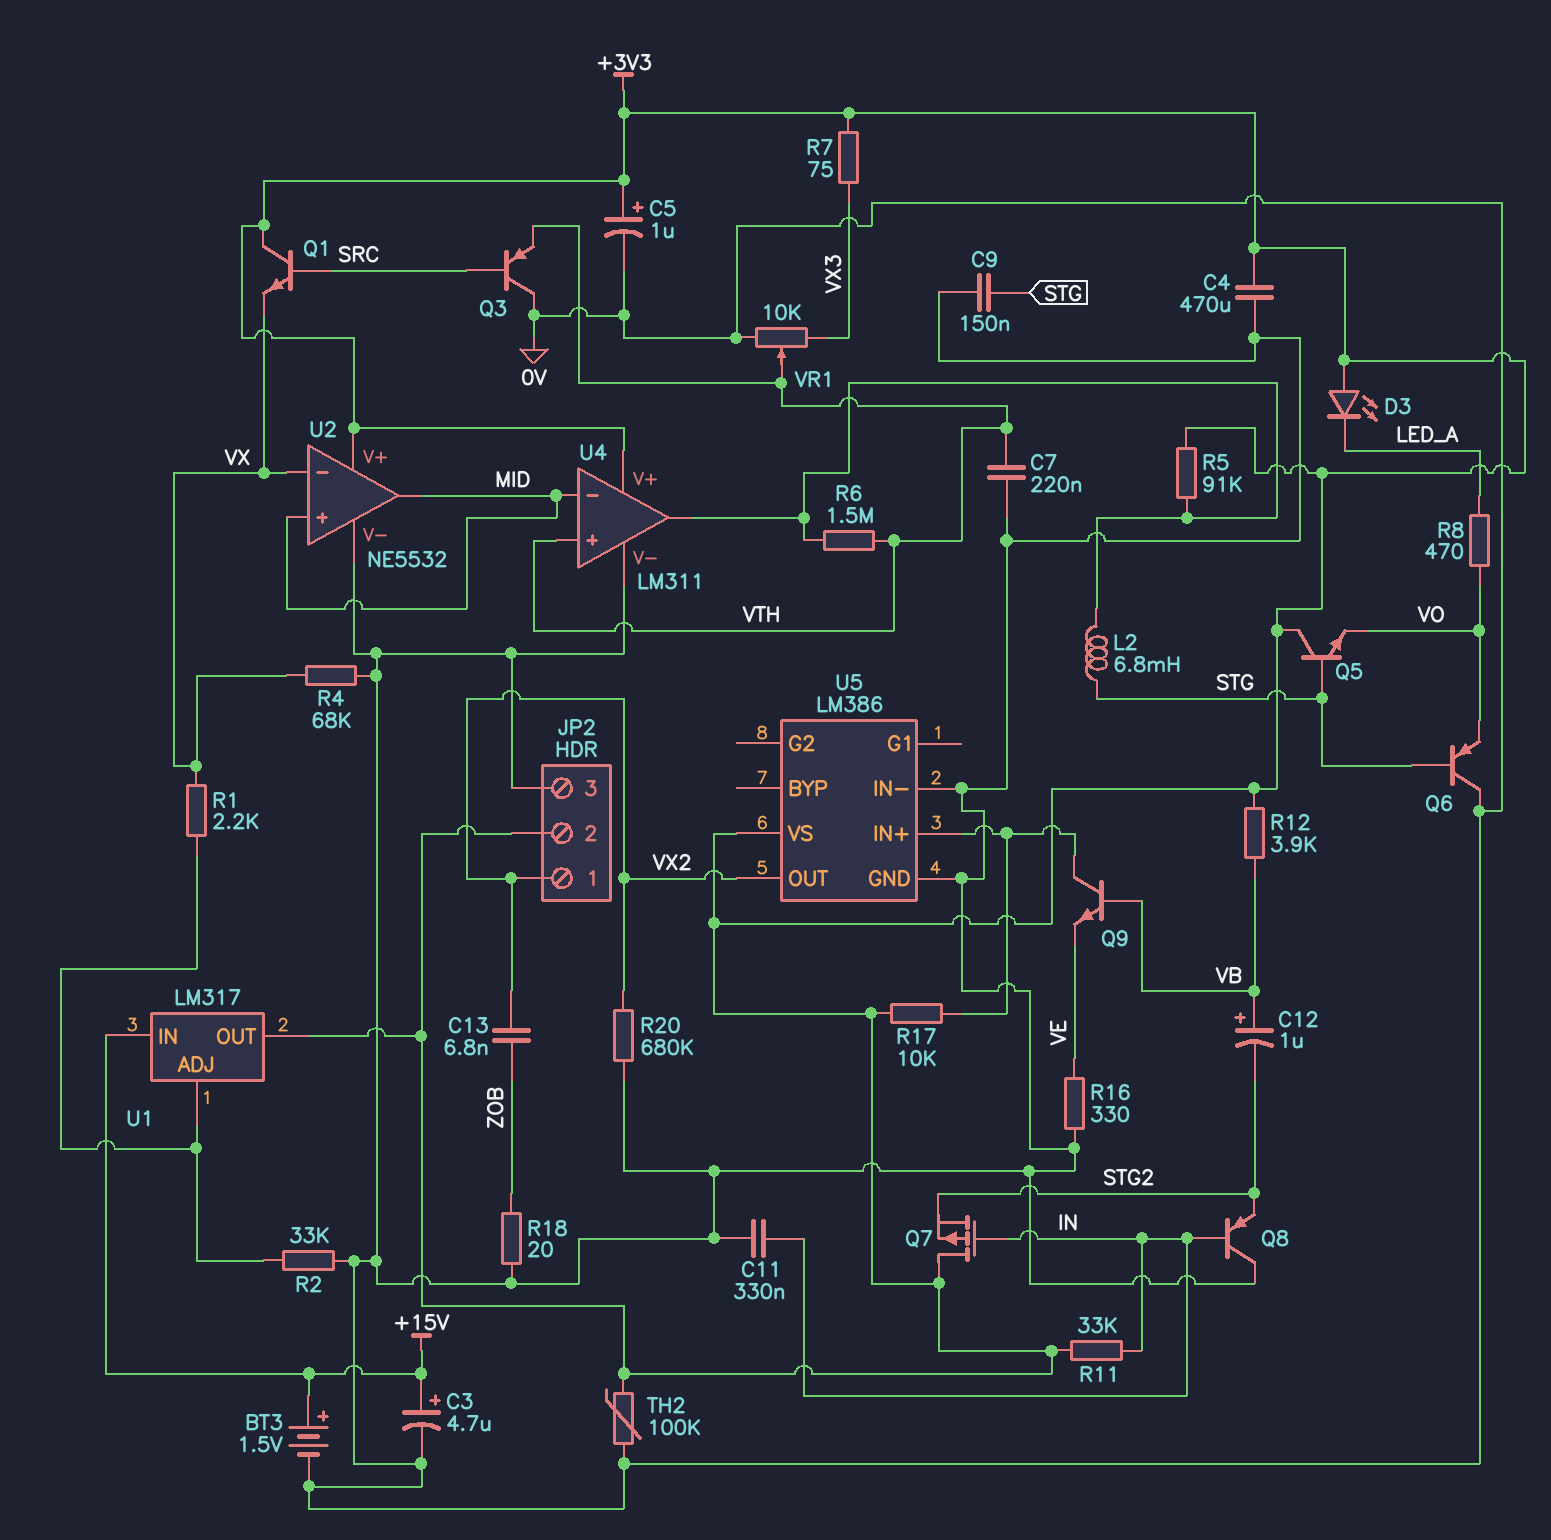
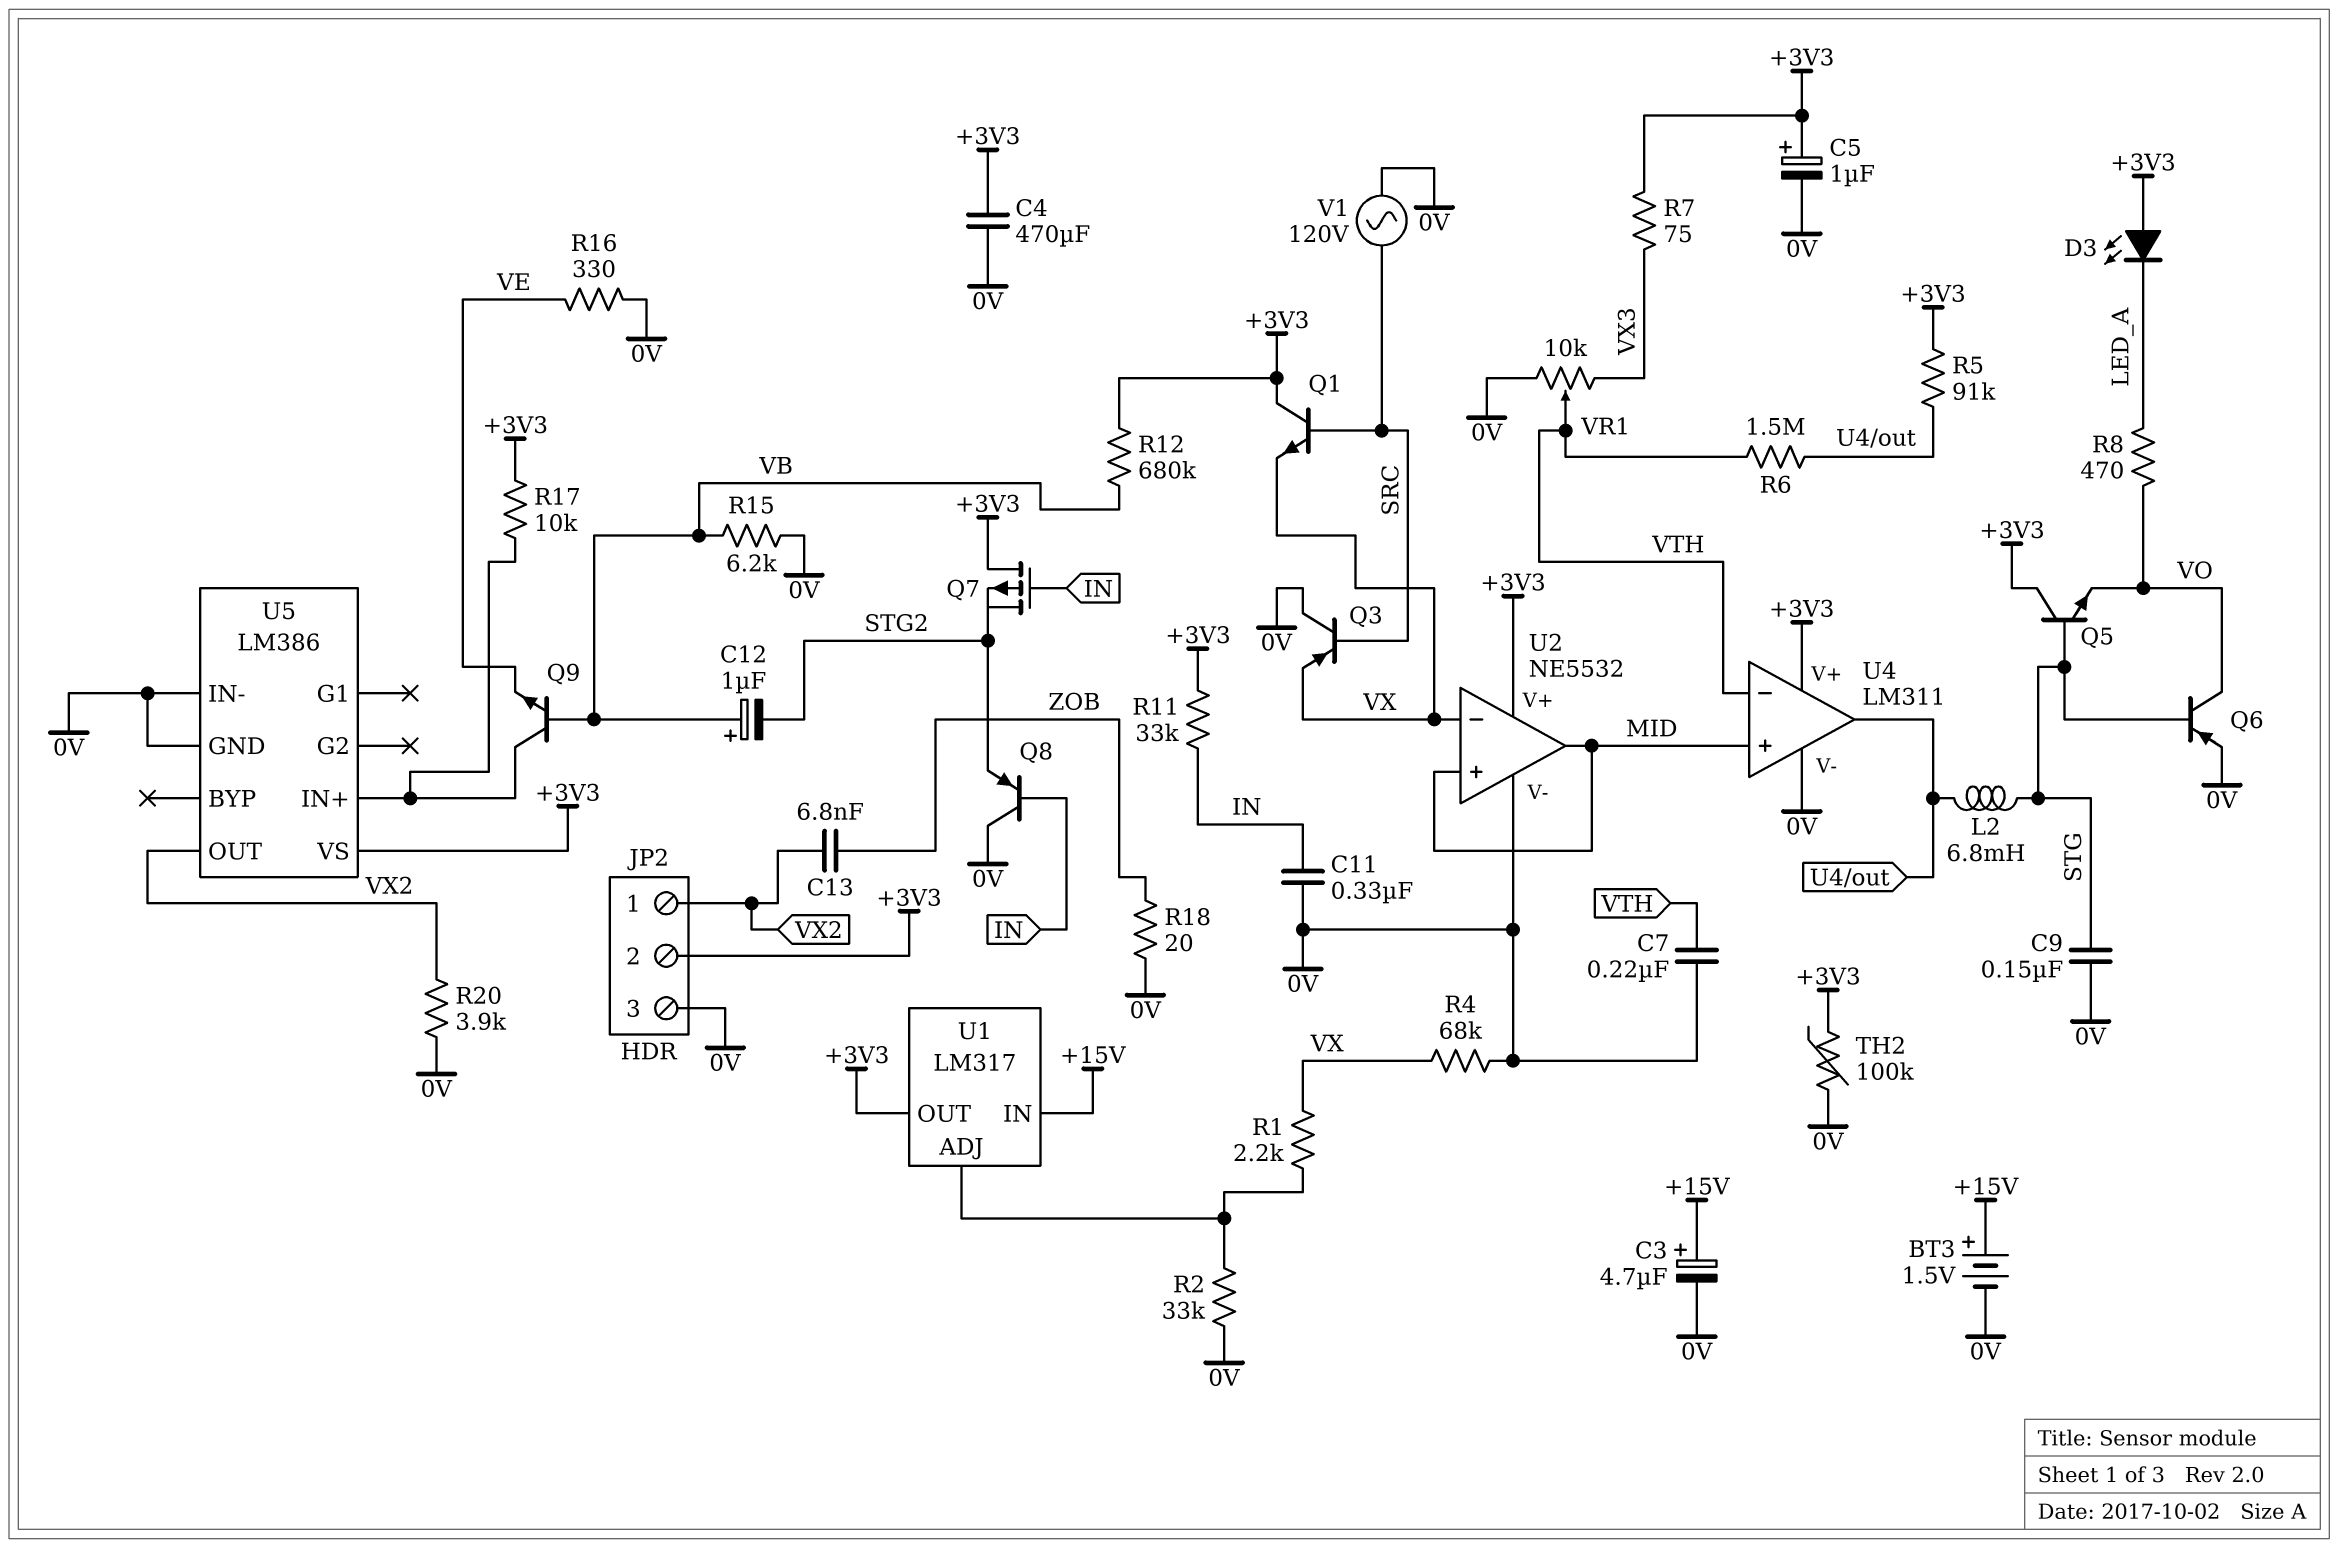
Q3: PNP (B SRC, C 0V, E VTH) -> PNP (B SRC, C 0V, E VX)
Q6: PNP (B STG, C 0V, E VO) -> PNP (B STG, C VO, E 0V)
R12: 3.9k (+3V3, VB) -> 680k (+3V3, VB)
R15: none -> 6.2k (0V, VB)
R20: 680k (0V, VX2) -> 3.9k (0V, VX2)
U4 pin in+: VTH -> MID
U4 pin in-: MID -> VTH
V1: none -> AC 120V (0V, SRC)

